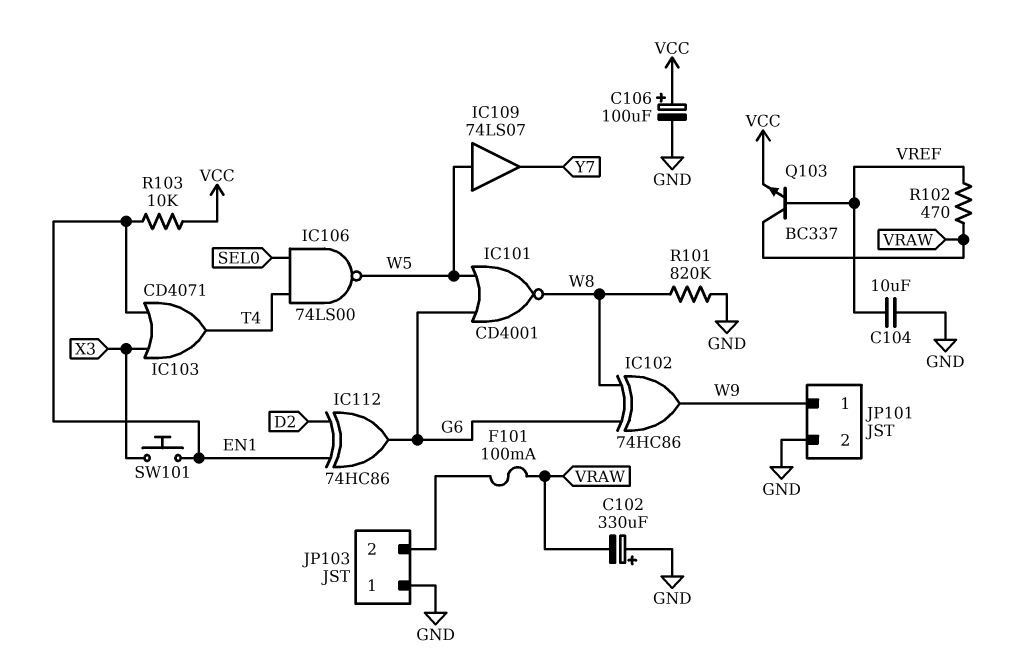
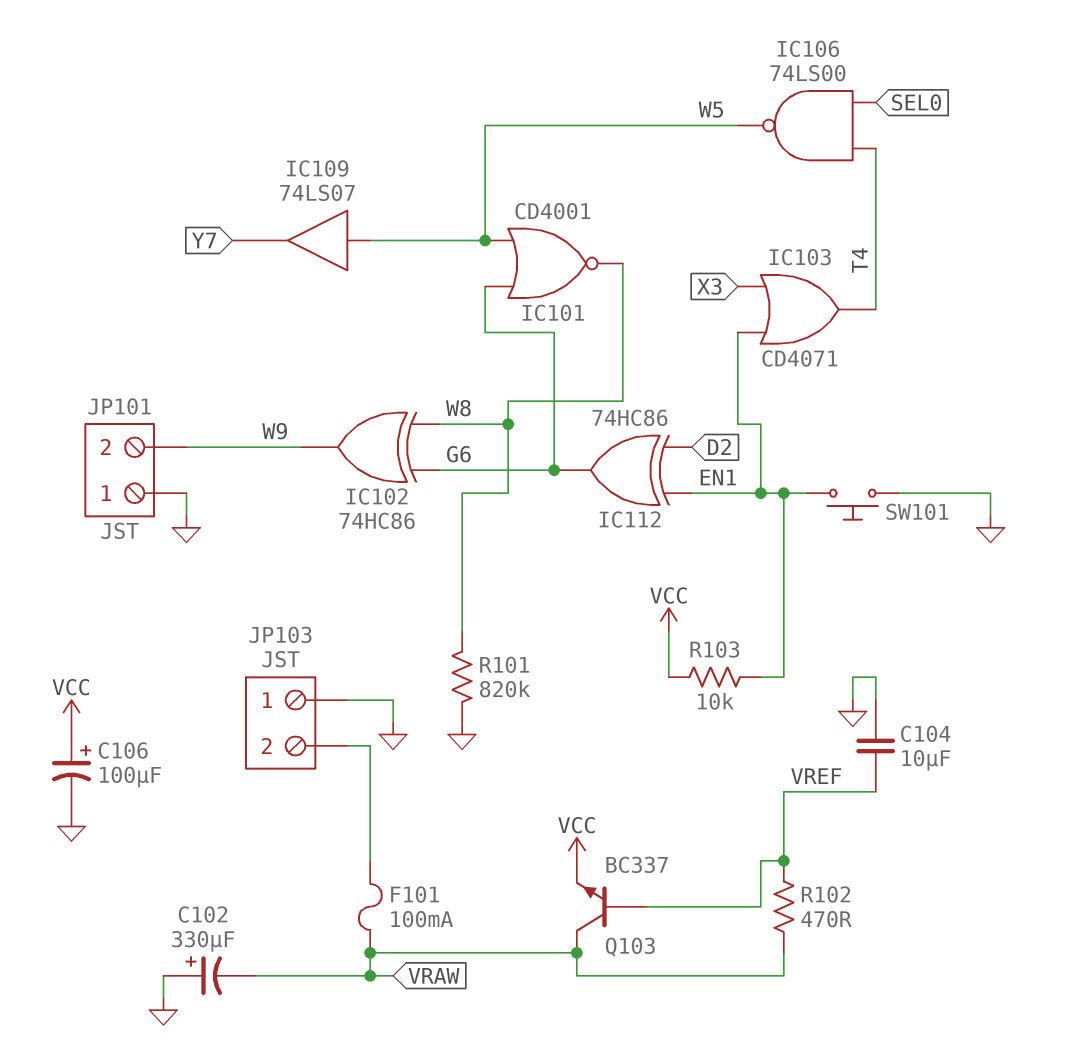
JP101 pin 1: W9 -> GND
JP101 pin 2: GND -> W9
SW101: button (EN1, X3) -> button (EN1, GND)

